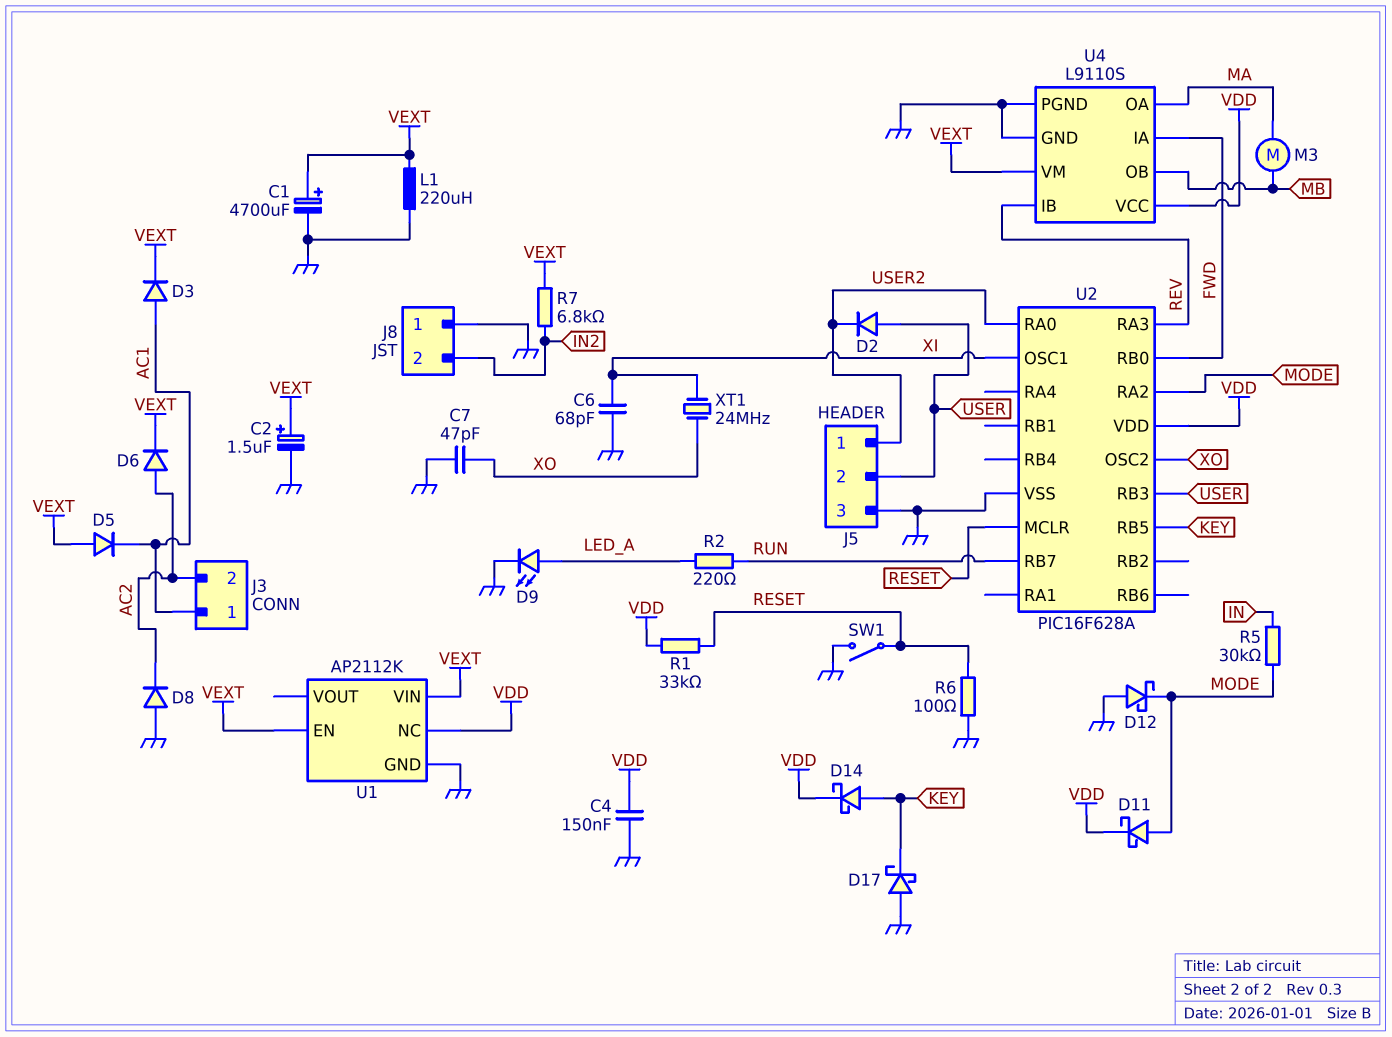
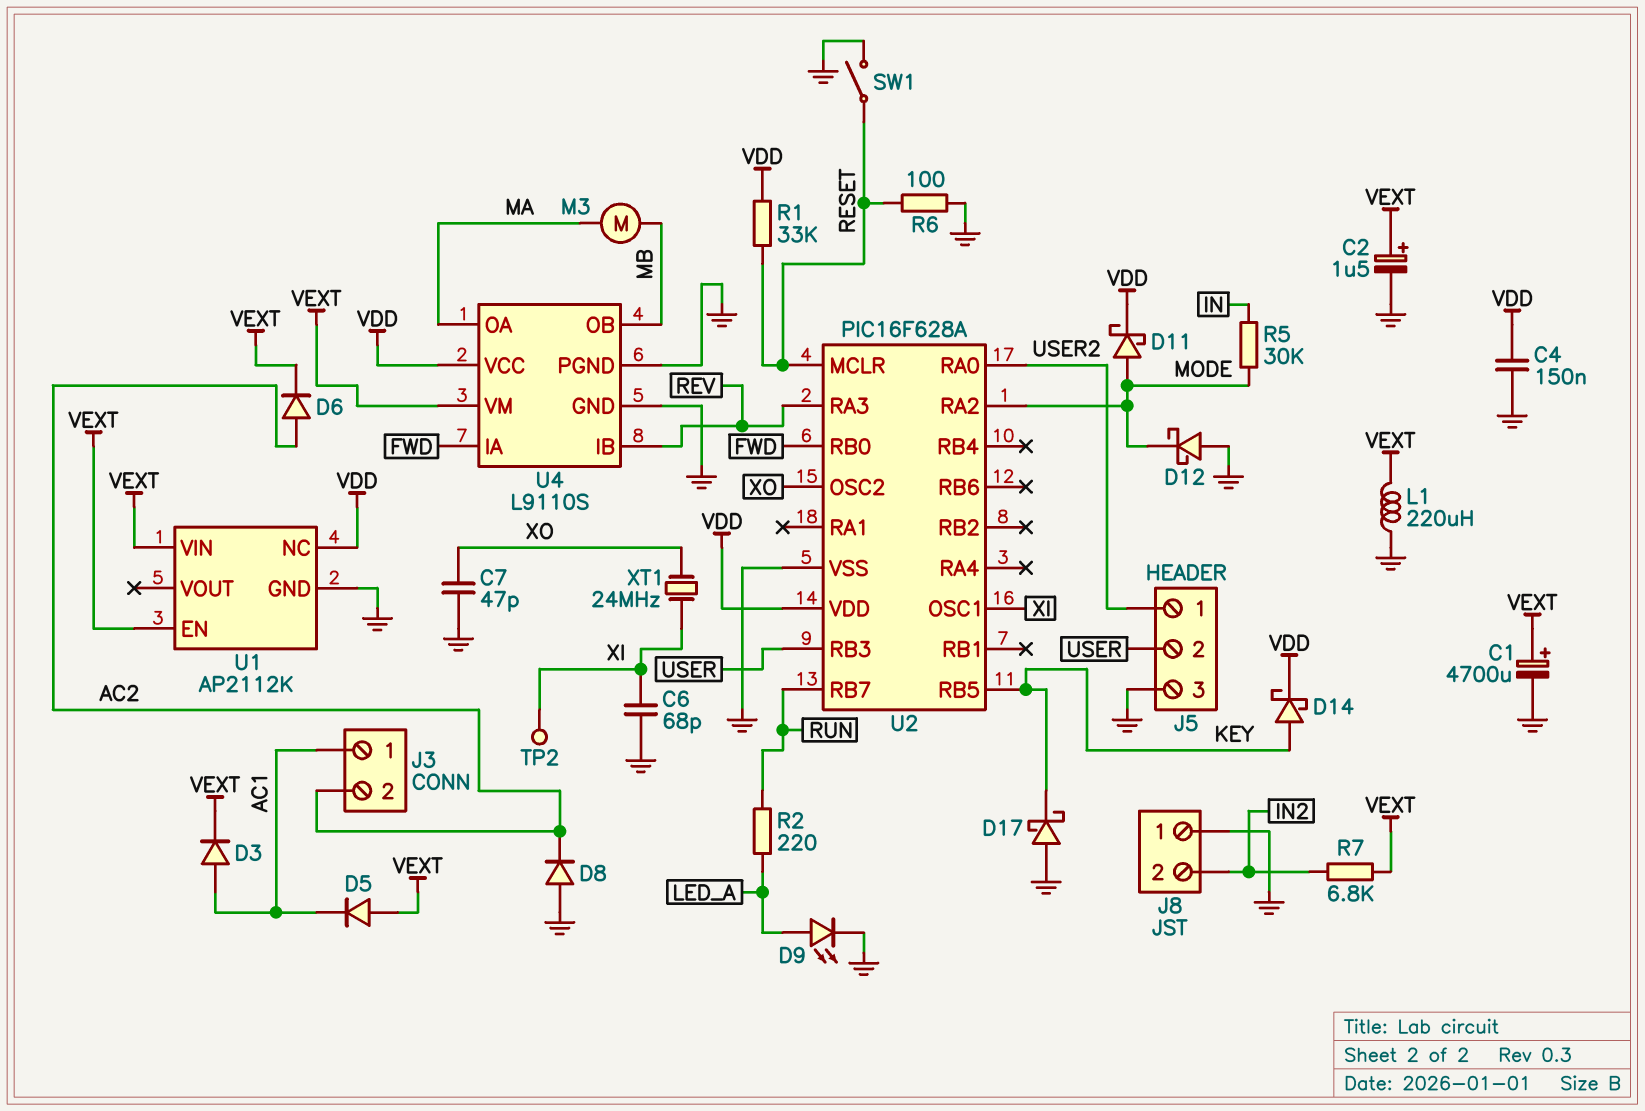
D2: diode (A USER, K USER2) -> none
TP2: none -> test point (XI)

